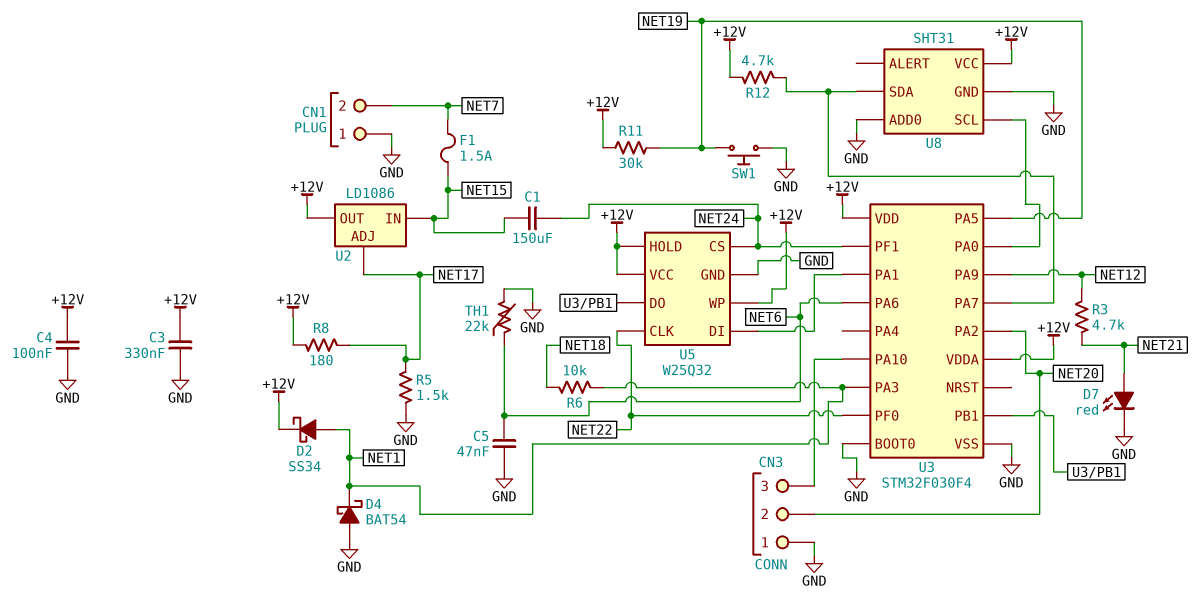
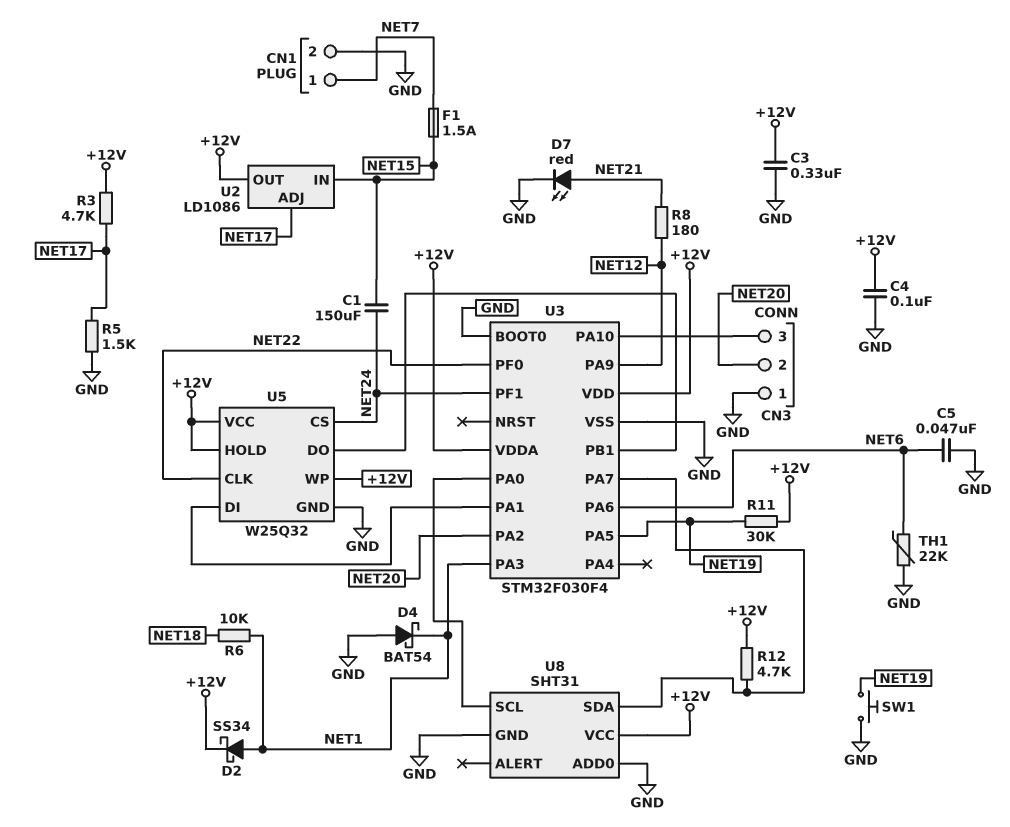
CN1 pin 1: GND -> NET7
CN1 pin 2: NET7 -> GND
R3: 4.7k (NET12, NET21) -> 4.7k (+12V, NET17)
R8: 180 (+12V, NET17) -> 180 (NET12, NET21)

